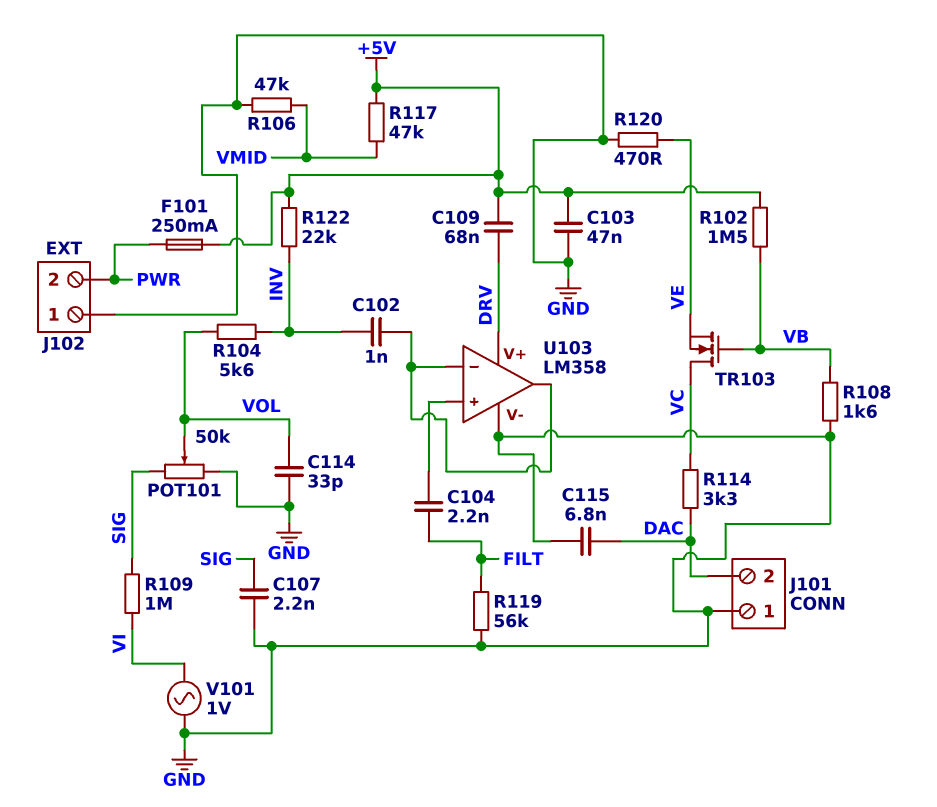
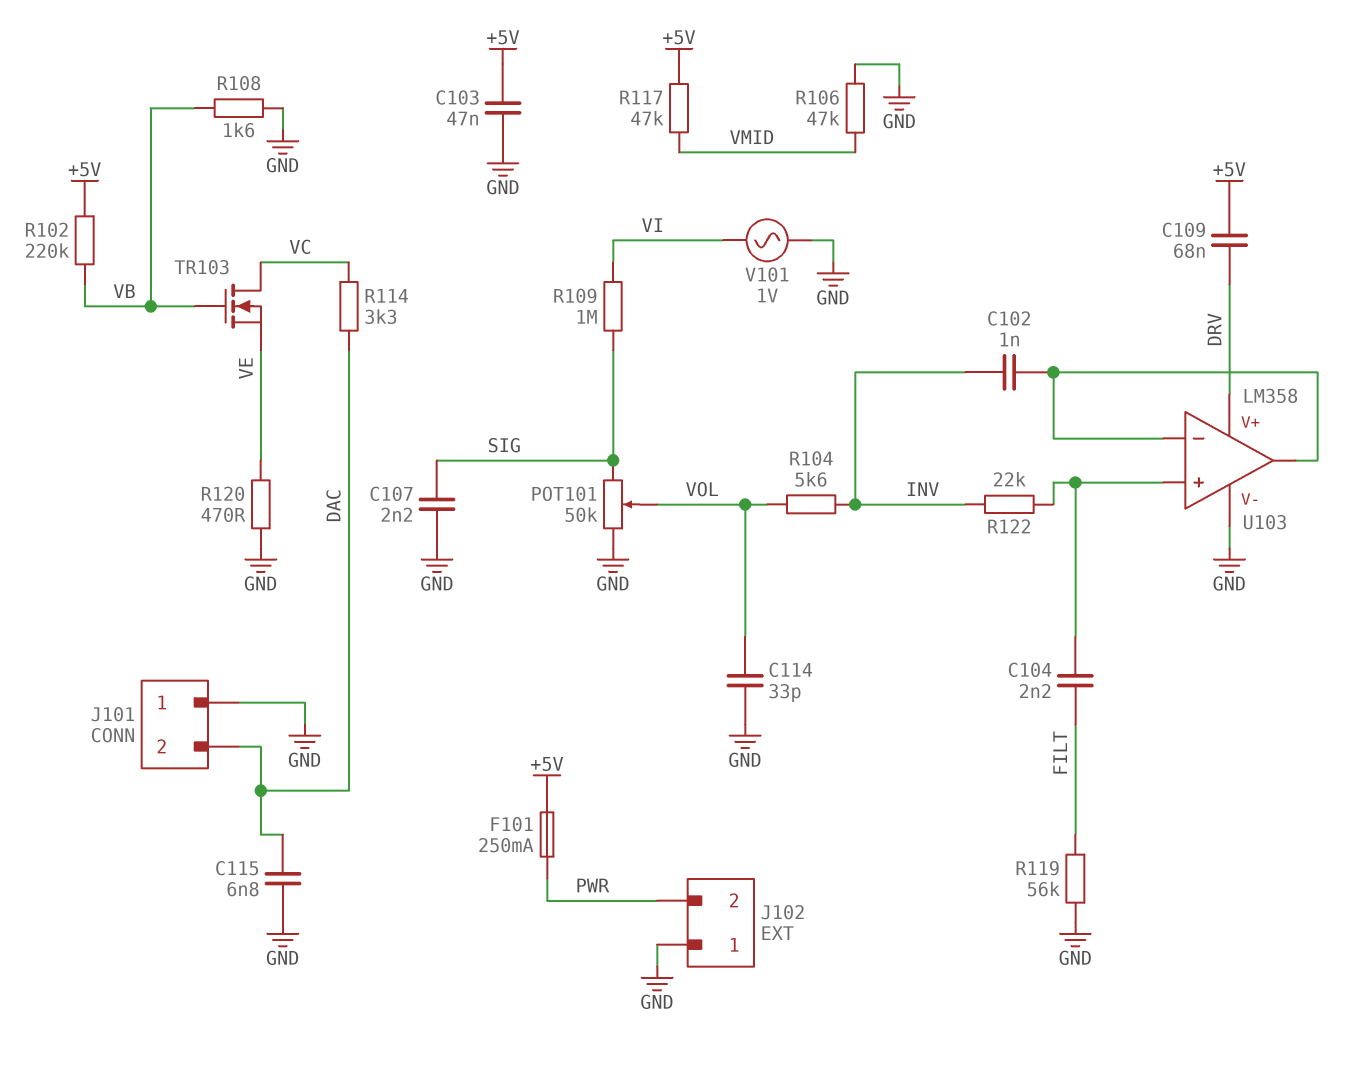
R102: 1.5M (+5V, VB) -> 220k (+5V, VB)
R122: 22k (+5V, INV) -> 22k (INV, U103/in+)

